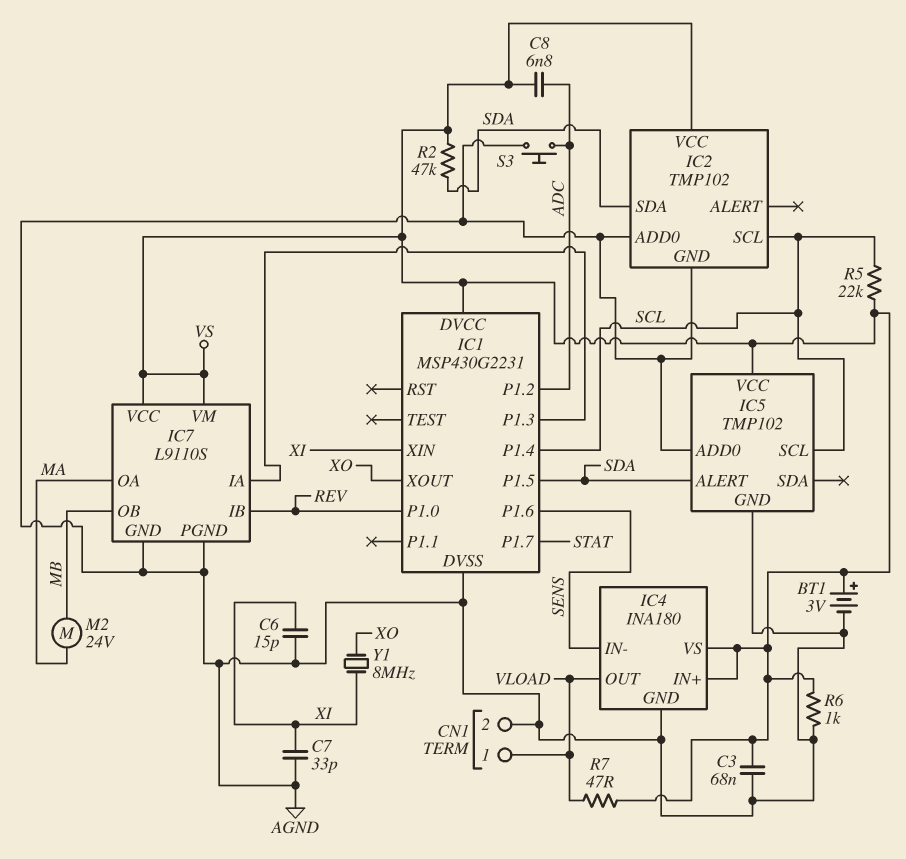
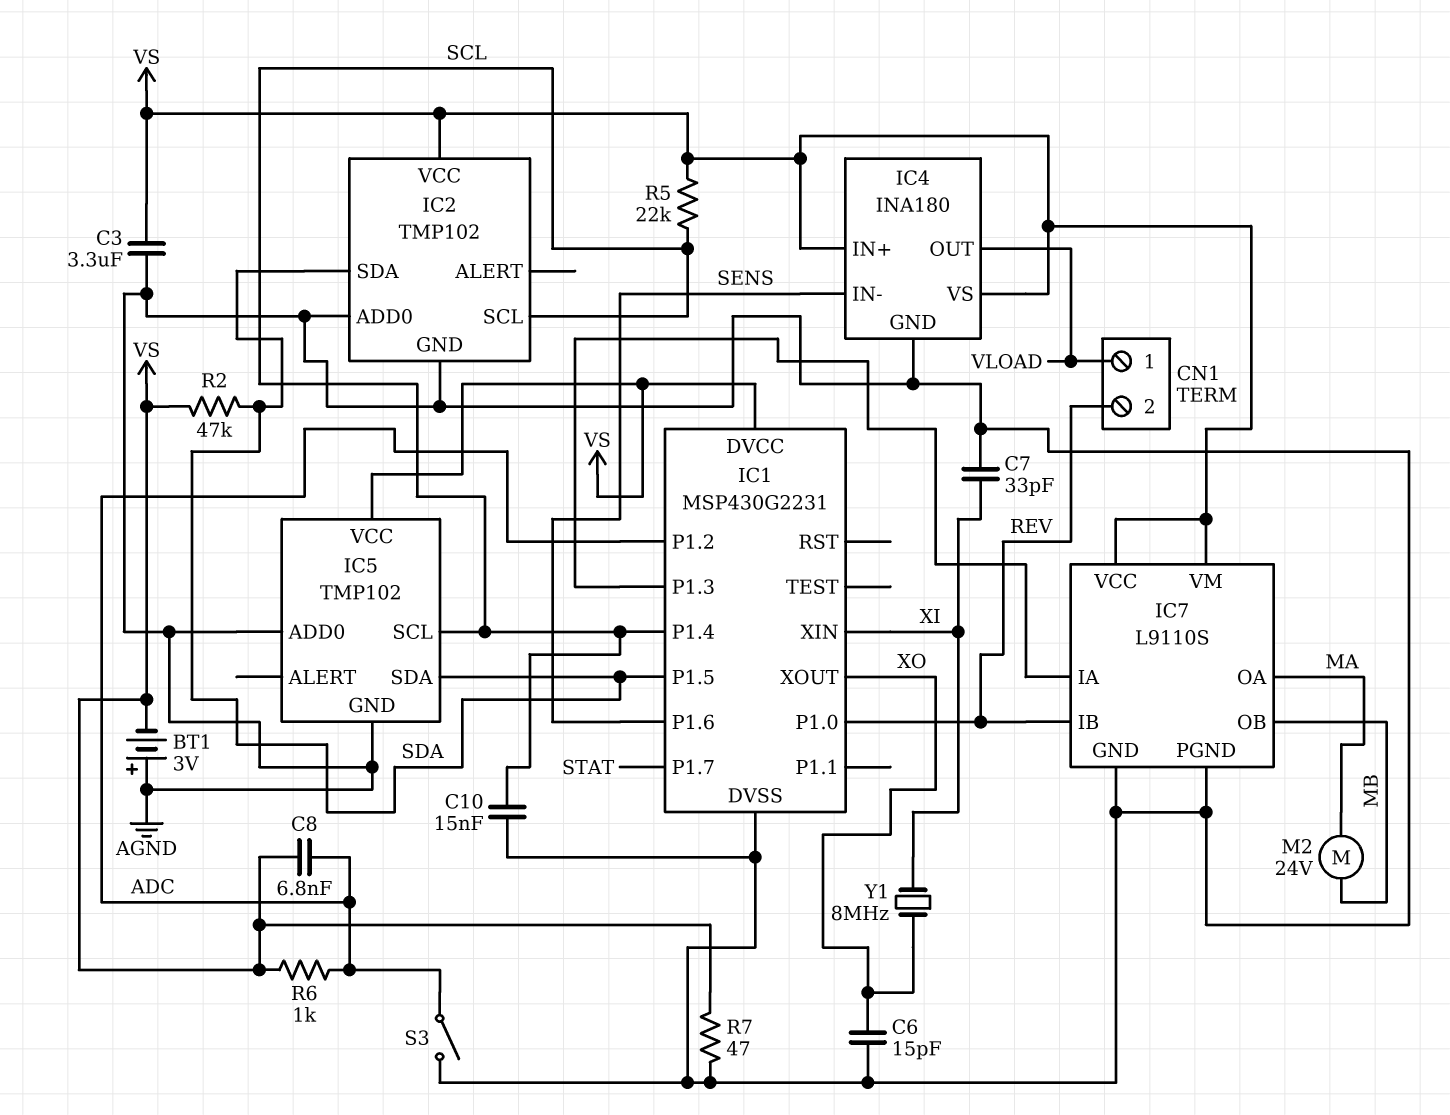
BT1: 3V (plus VS, minus AGND) -> 3V (plus AGND, minus VS)
C3: 68nF (AGND, VS) -> 3.3uF (AGND, VS)
C6: 15pF (AGND, XI) -> 15pF (AGND, XO)
C10: none -> 15nF (AGND, SCL)
CN1 pin 2: AGND -> REV
IC5 pin ALERT: SDA -> none
IC5 pin SDA: none -> SDA
R6: 1k (AGND, VS) -> 1k (ADC, VS)
R7: 47 (VLOAD, VS) -> 47 (AGND, VS)
S3: button (ADC, AGND) -> switch (ADC, AGND)

